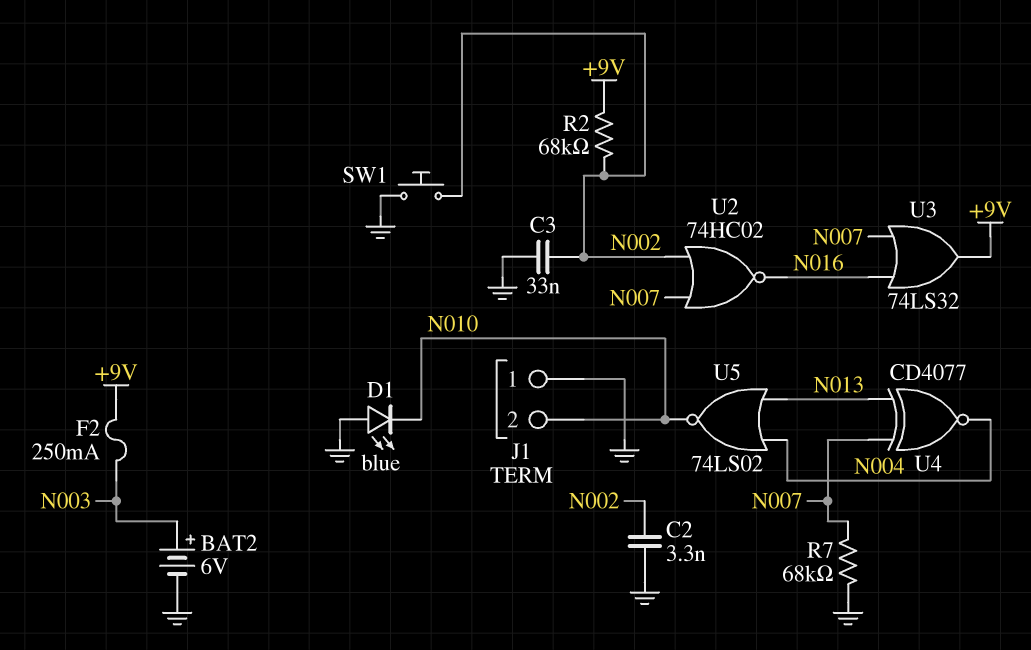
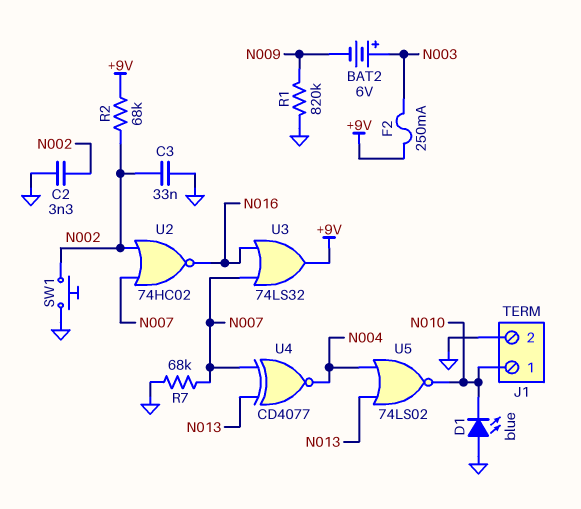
BAT2: 6V (plus N003, minus GND) -> 6V (plus N003, minus N009)
J1 pin 1: GND -> N010
J1 pin 2: N010 -> GND
R1: none -> 820k (GND, N009)

